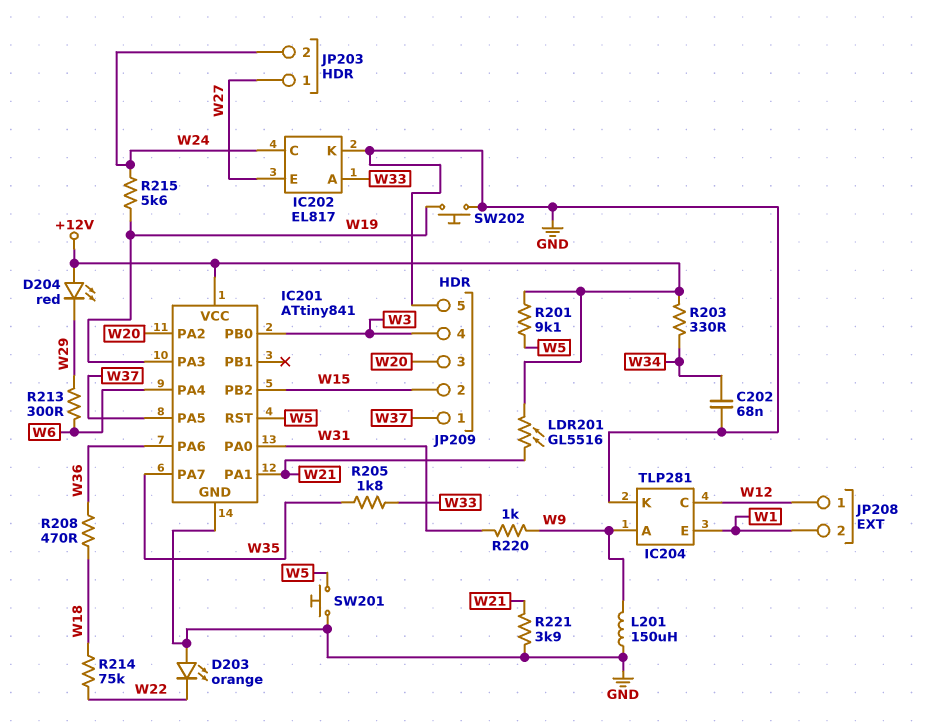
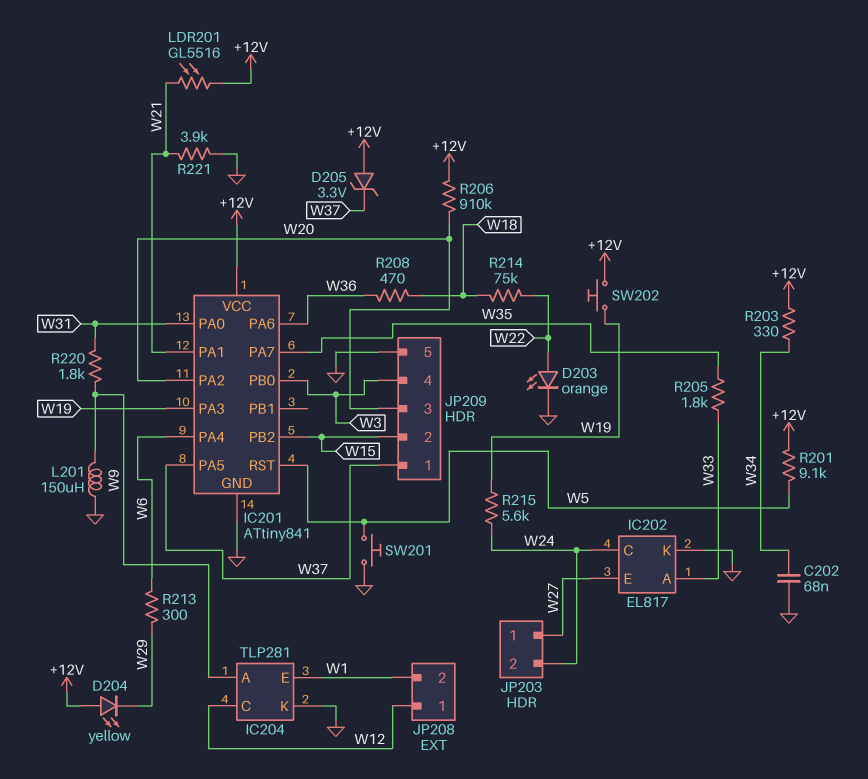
D203: LED orange (A GND, K W22) -> LED orange (A W22, K GND)
D204: LED red (A +12V, K W29) -> LED yellow (A +12V, K W29)
D205: none -> zener 3.3V (A +12V, K W37)
R206: none -> 910k (+12V, W20)
R220: 1k (W9, W31) -> 1.8k (W9, W31)
SW202: button (GND, W19) -> button (+12V, W19)

